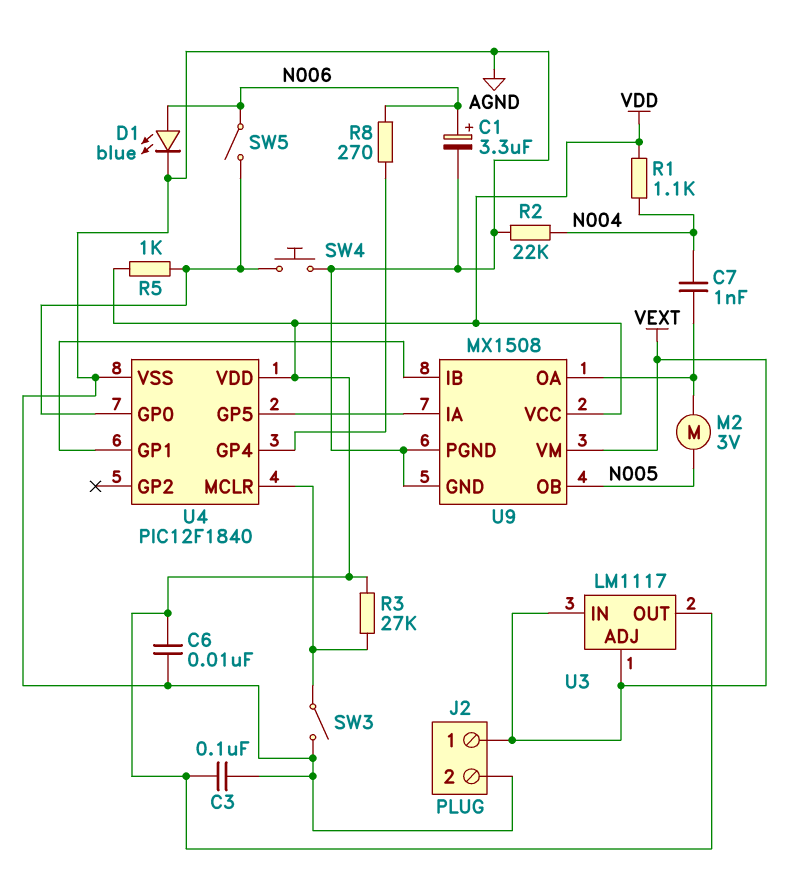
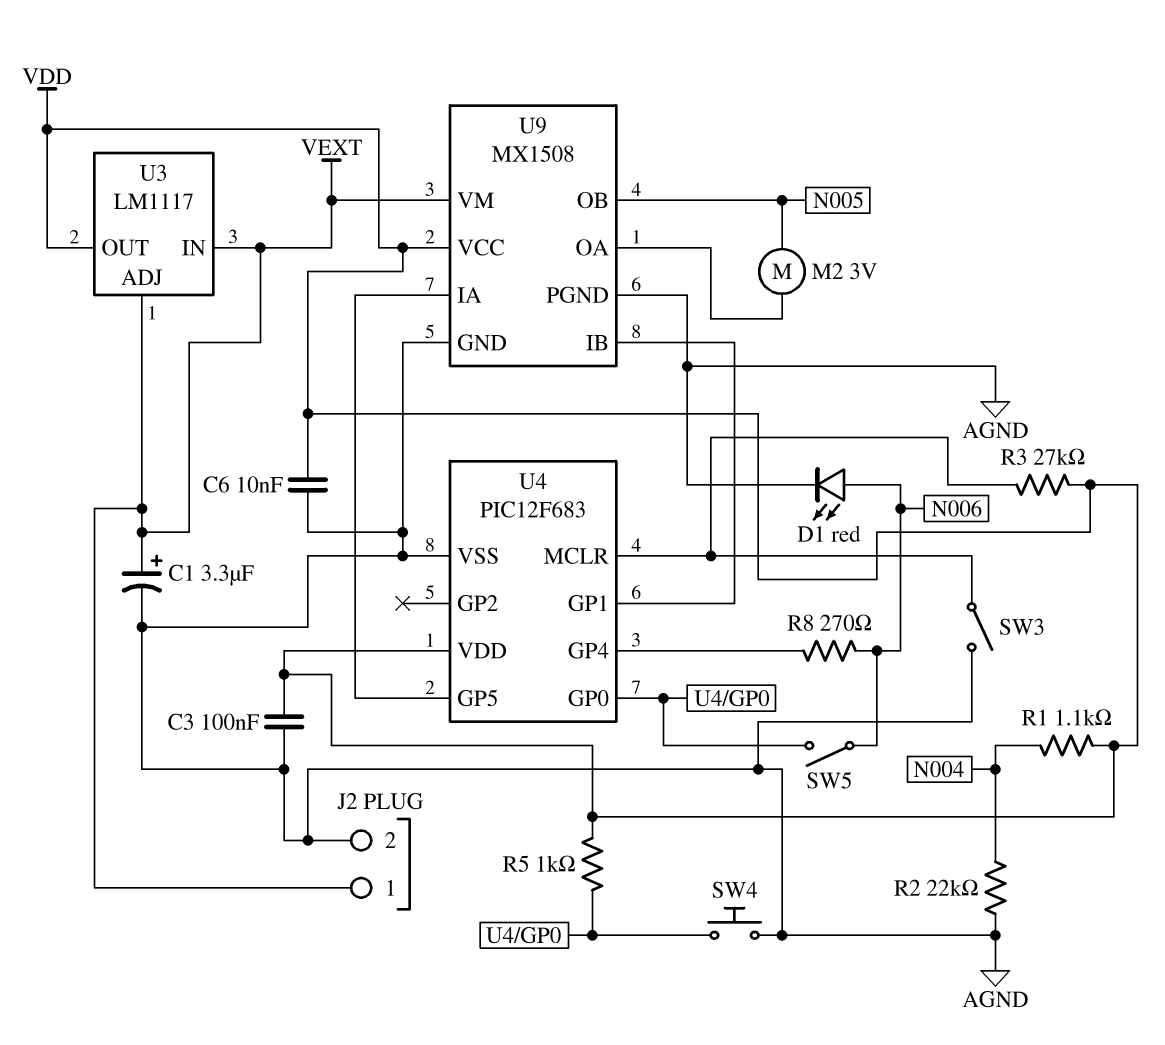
C1: 3.3uF (plus N006, minus AGND) -> 3.3uF (plus VEXT, minus AGND)
C7: 1nF (N004, U9/OA) -> none
D1: LED blue (A N006, K AGND) -> LED red (A N006, K AGND)
U4: PIC12F1840 -> PIC12F683

